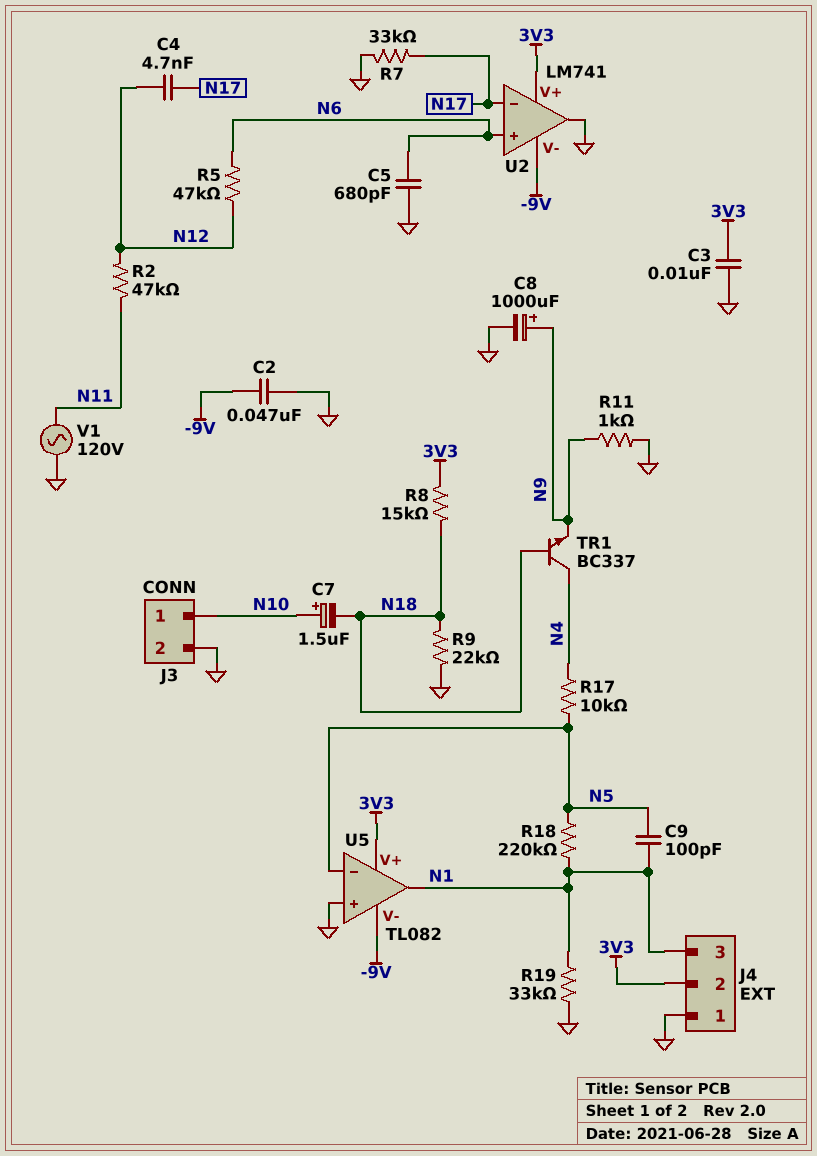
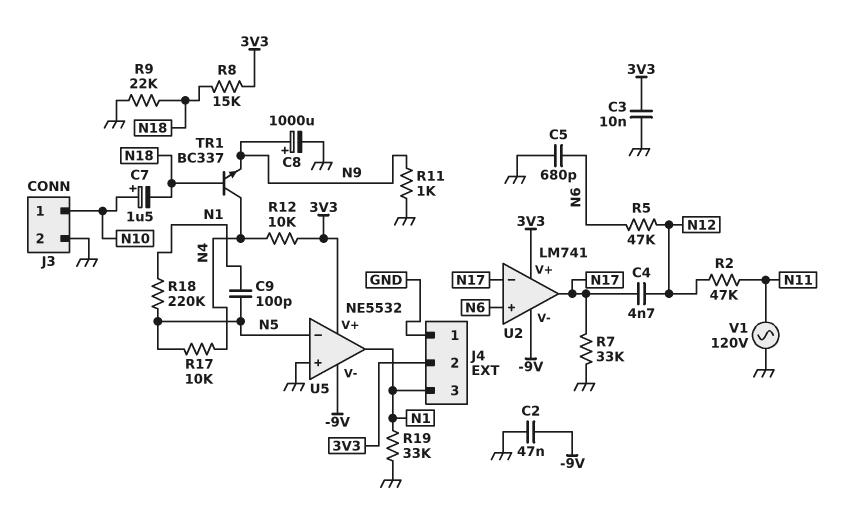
R12: none -> 10k (3V3, N4)
U2 pin out: GND -> N17
U5: TL082 -> NE5532

